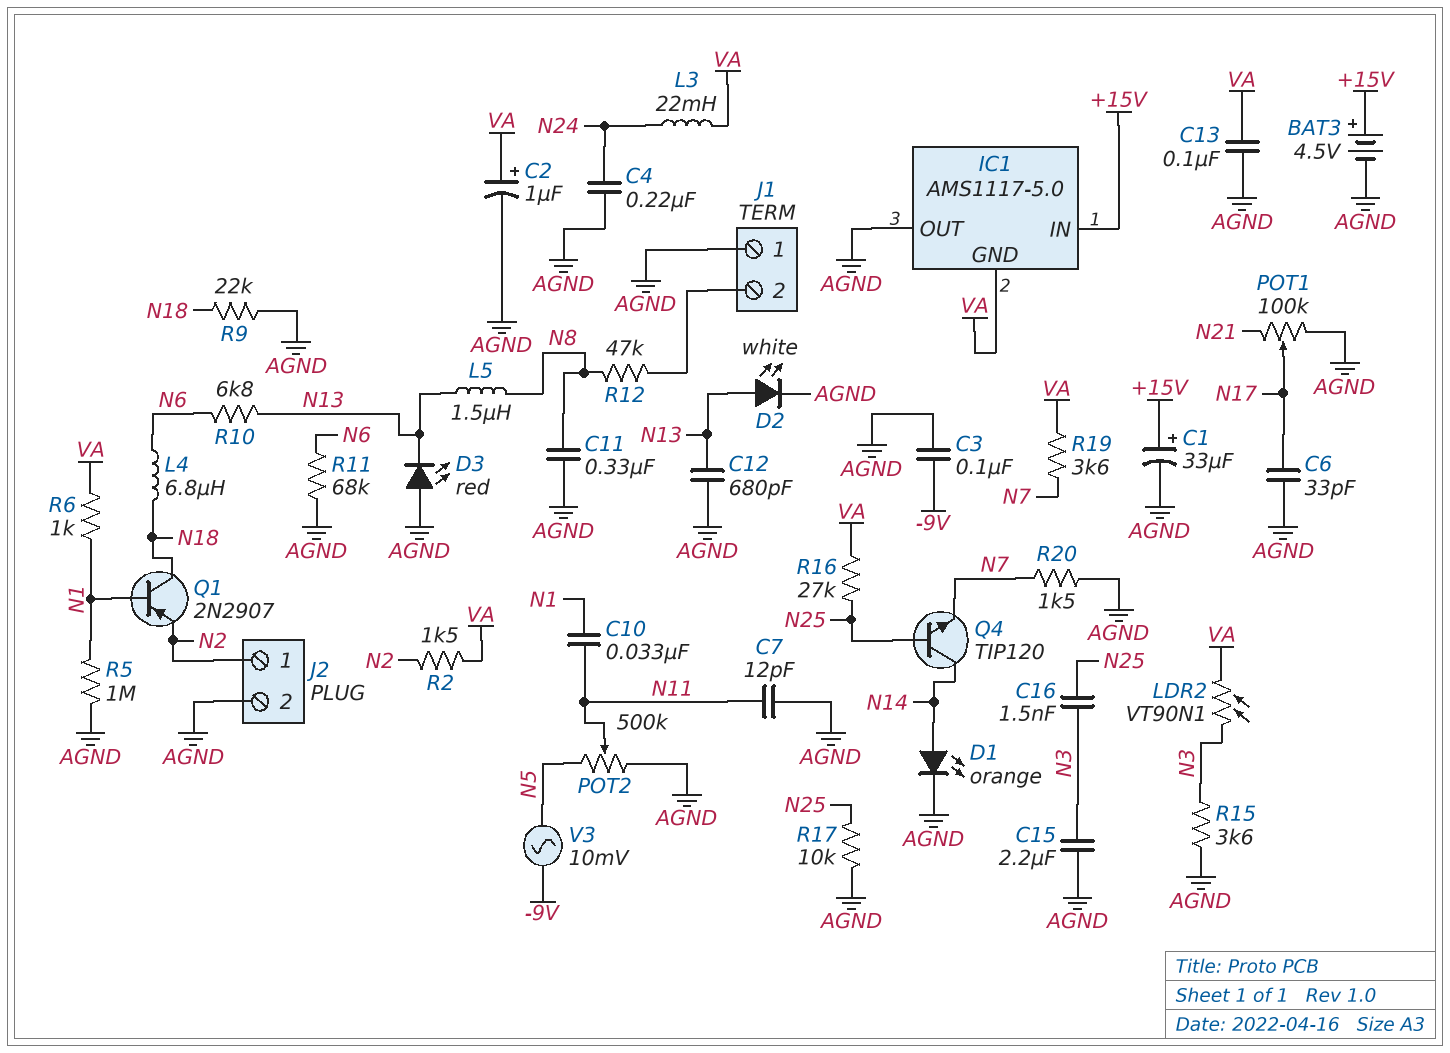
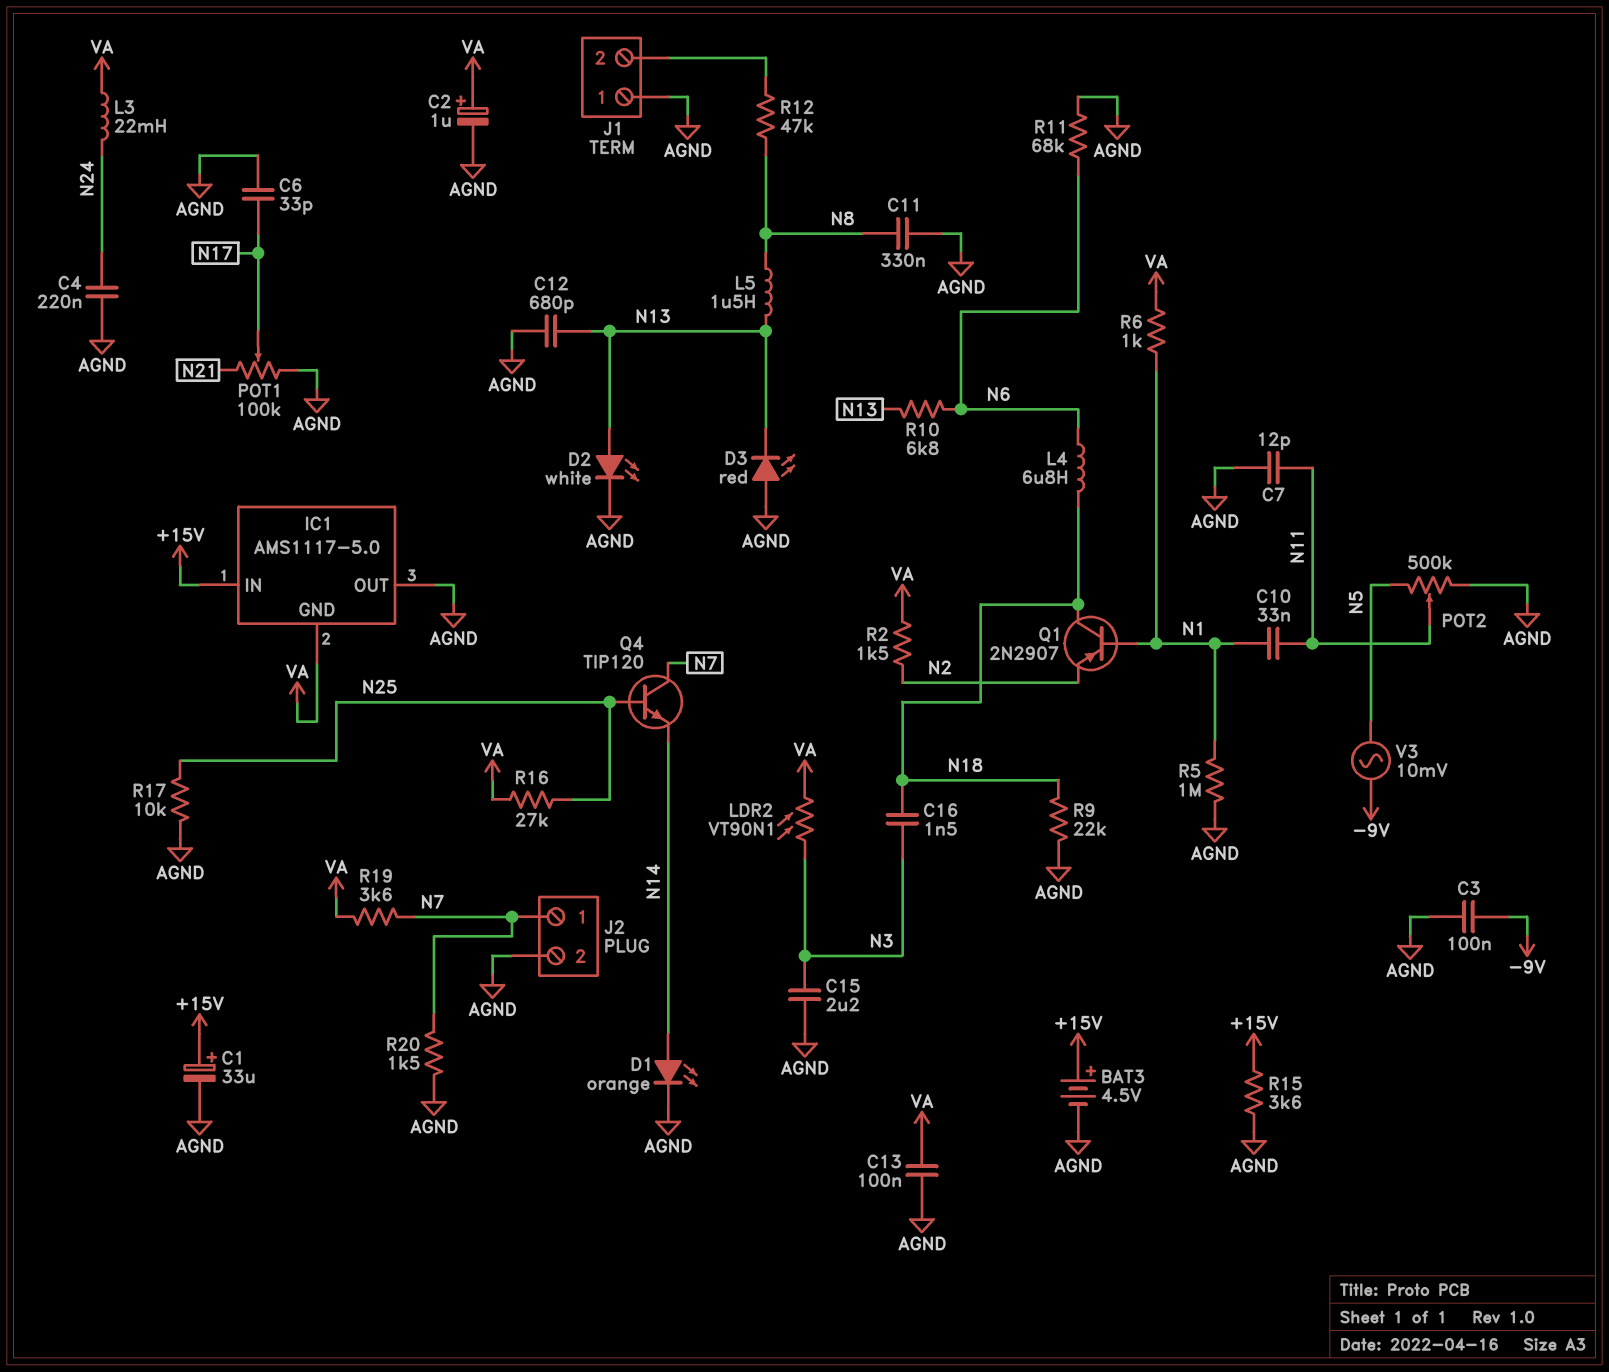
C16: 1.5nF (N3, N25) -> 1.5nF (N3, N18)
J2 pin 1: N2 -> N7
Q4: NPN TIP120 (B N25, C N14, E N7) -> NPN TIP120 (B N25, C N7, E N14)
R15: 3.6k (AGND, N3) -> 3.6k (+15V, AGND)

